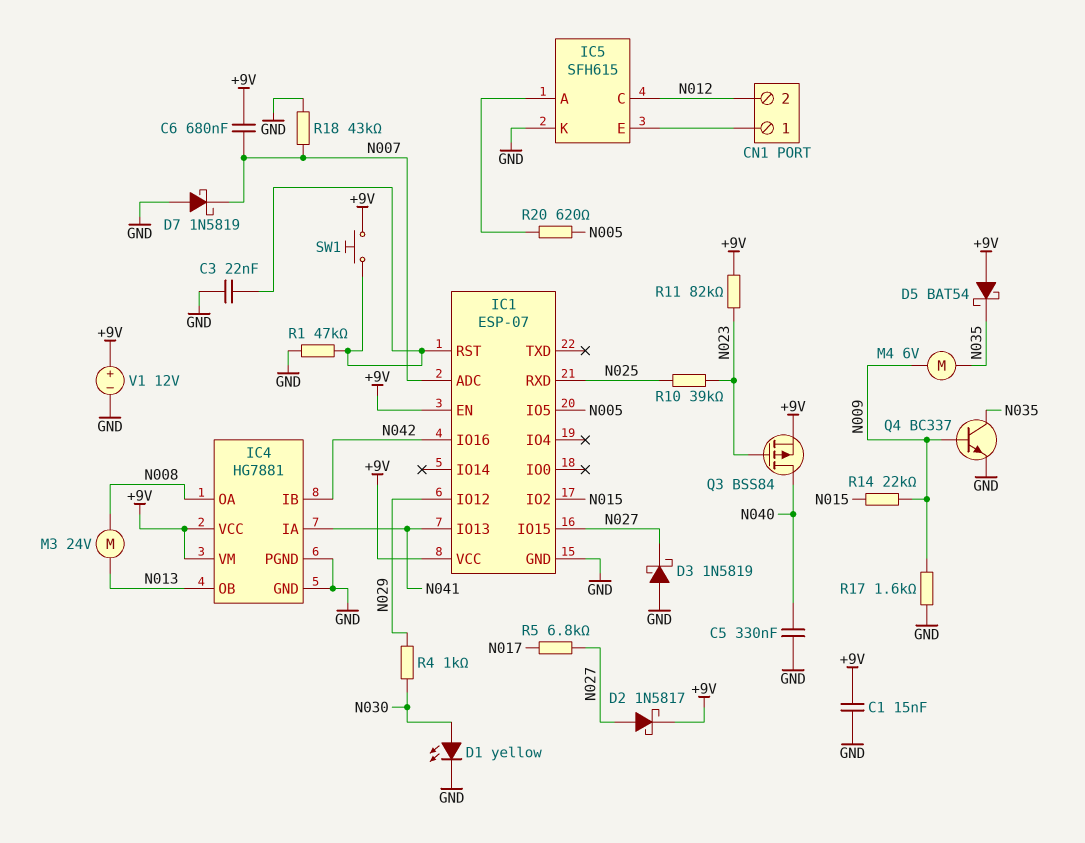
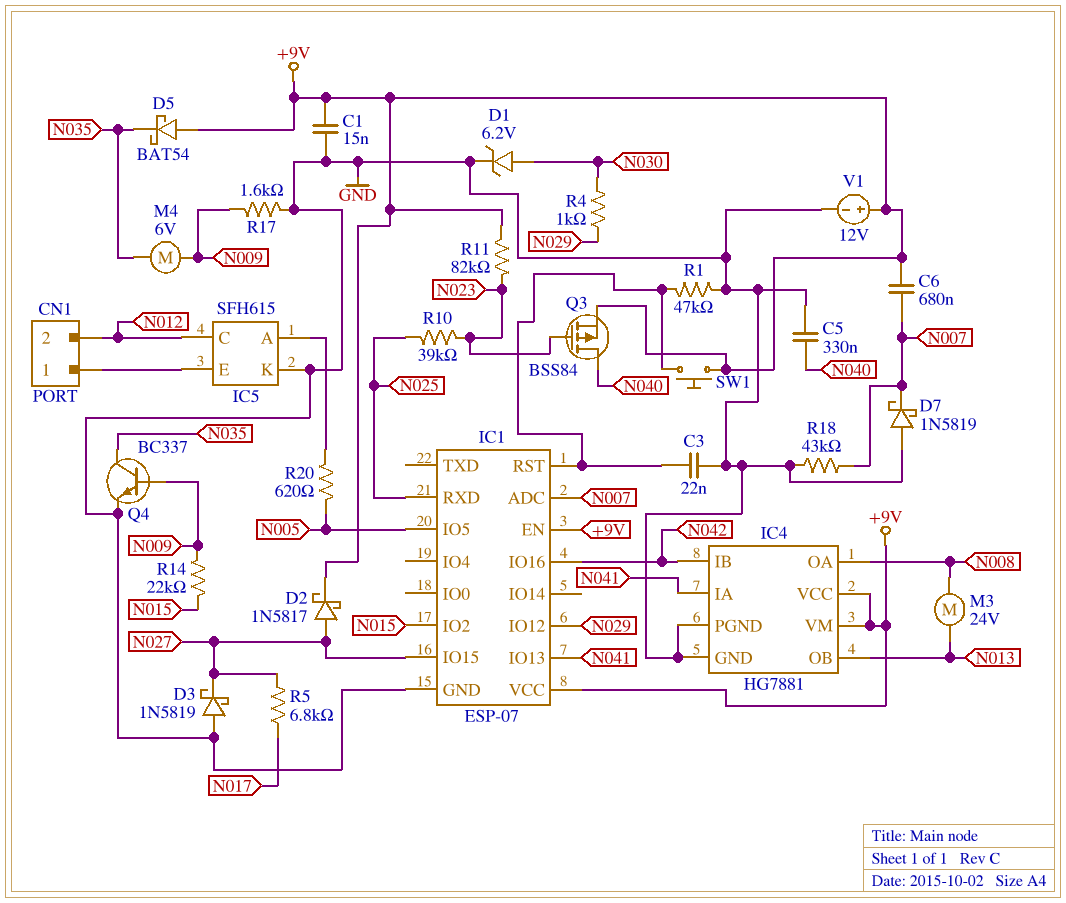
D1: LED yellow (A N030, K GND) -> zener 6.2V (A N030, K GND)

